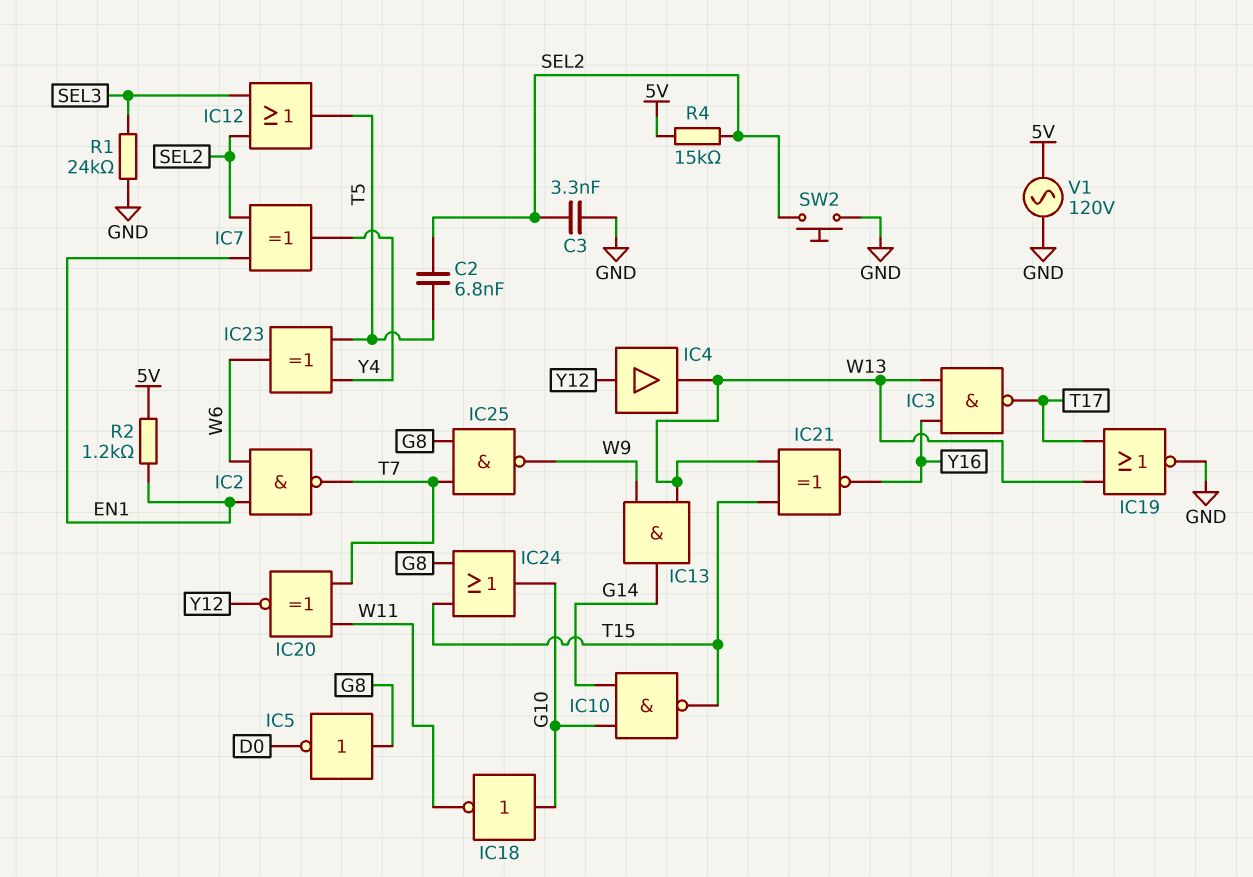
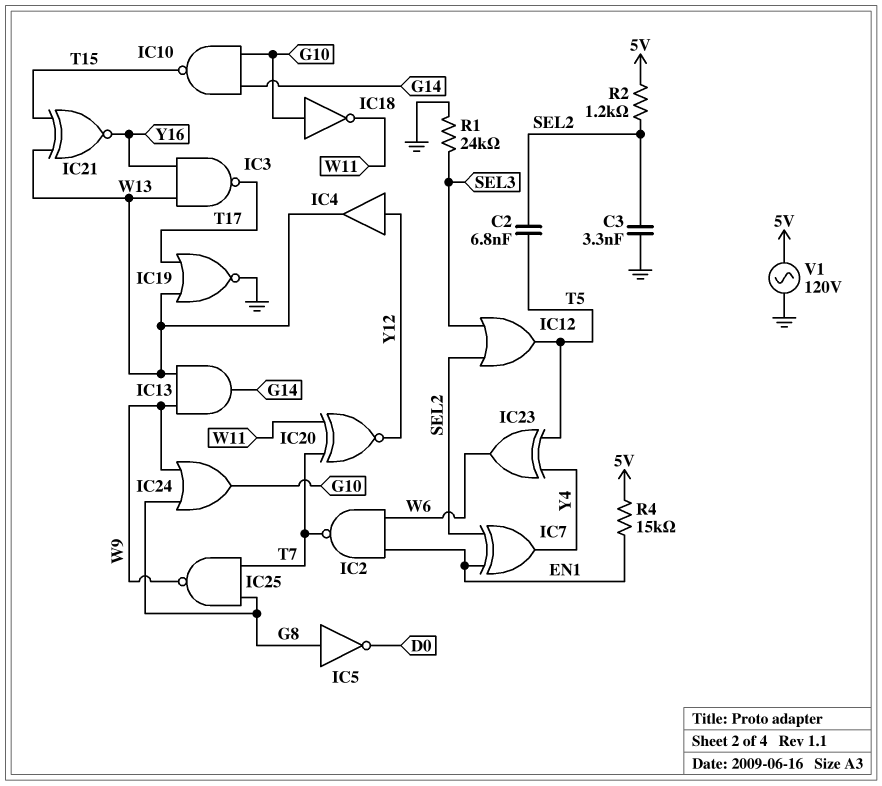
IC24: OR (in G8, in T15, out G10) -> OR (in G8, in W9, out G10)
R2: 1.2k (5V, EN1) -> 1.2k (5V, SEL2)
R4: 15k (5V, SEL2) -> 15k (5V, EN1)
SW2: button (GND, SEL2) -> none

